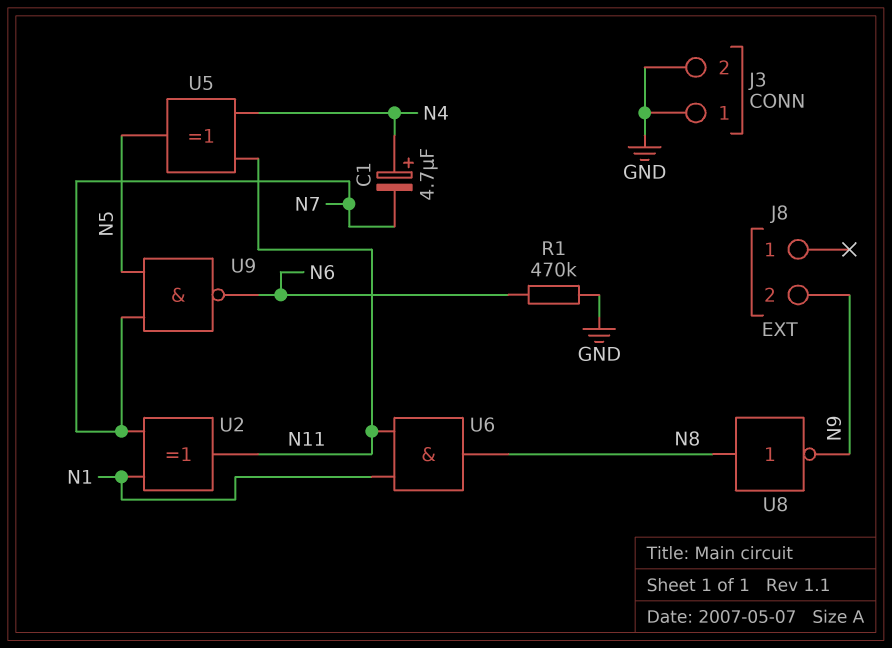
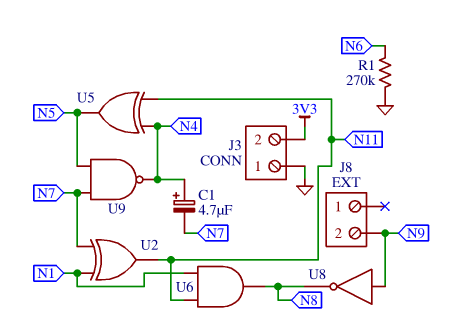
J3 pin 2: GND -> 3V3
R1: 470k (GND, N6) -> 270k (GND, N6)
U8: NOT (in N8, out N9) -> NOT (in N9, out N8)
U9: NAND (in N5, in N7, out N6) -> NAND (in N5, in N7, out N4)

